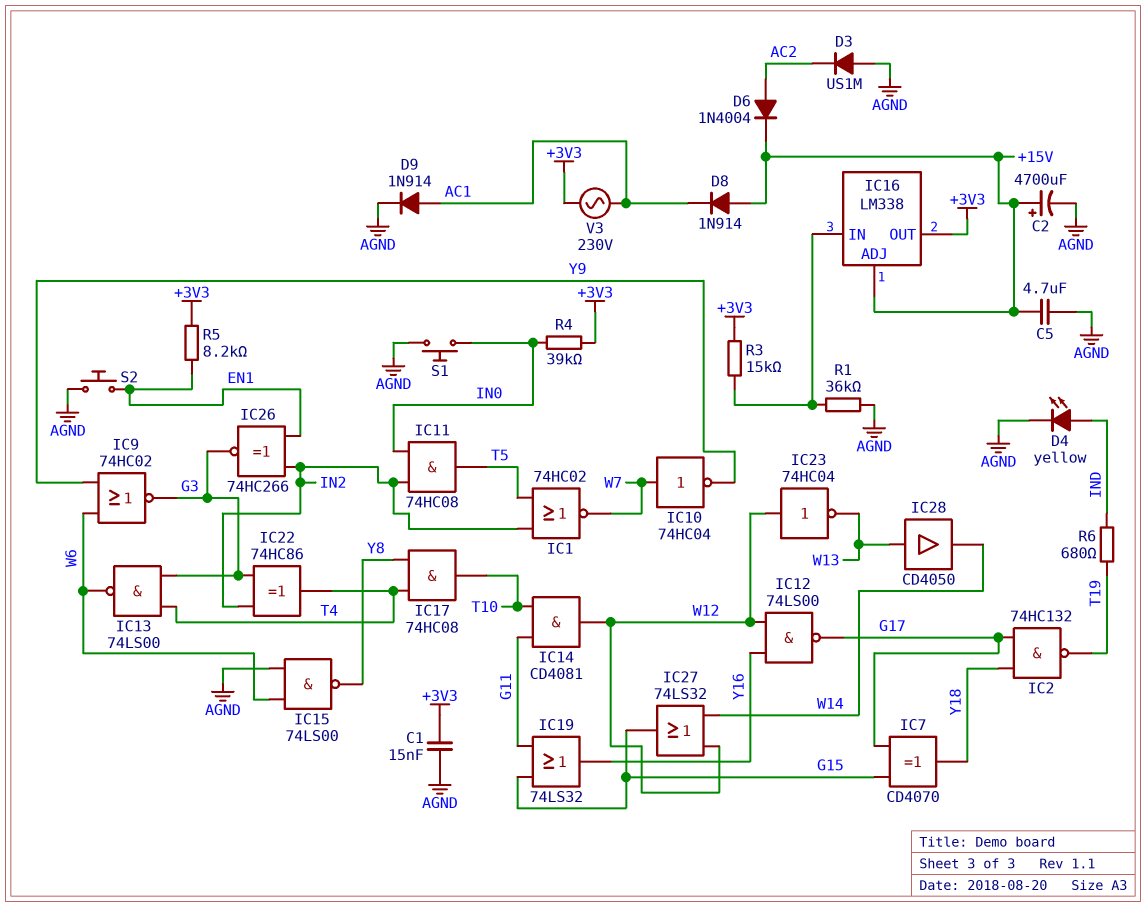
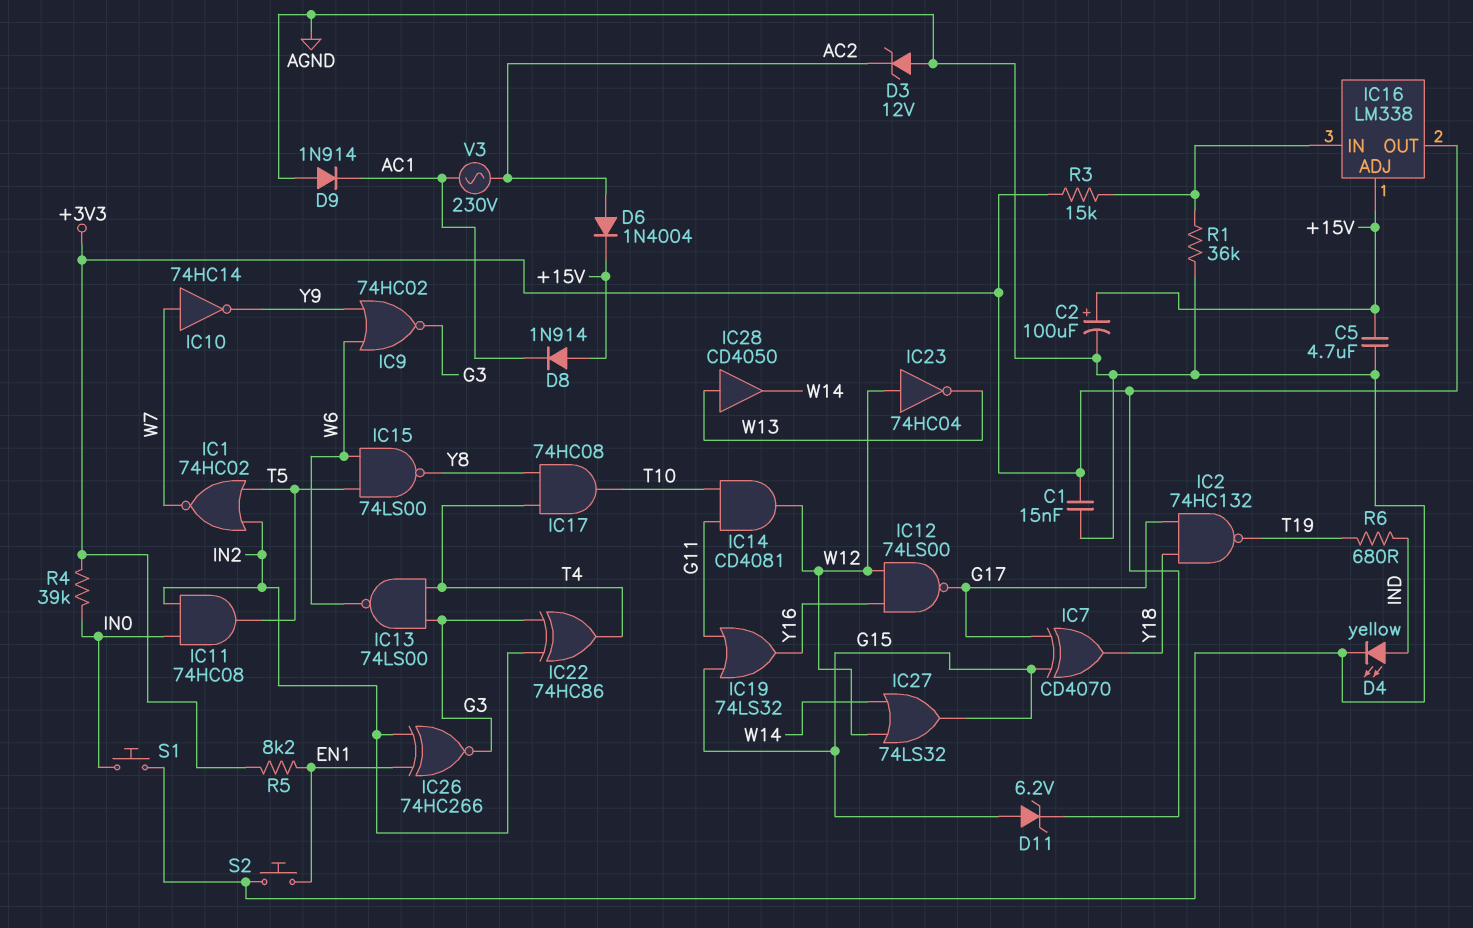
C2: 4700uF (plus +15V, minus AGND) -> 100uF (plus +15V, minus AGND)
D3: diode US1M (A AGND, K AC2) -> zener 12V (A AGND, K AC2)
D9: diode 1N914 (A AC1, K AGND) -> diode 1N914 (A AGND, K AC1)
D11: none -> zener 6.2V (A G15, K +3V3)
IC10: NOT 74HC04 (in W7, out Y9) -> NOT 74HC14 (in W7, out Y9)
IC15: NAND 74LS00 (in AGND, in W6, out Y8) -> NAND 74LS00 (in T5, in W6, out Y8)
V3: AC 230V (+3V3, AC1) -> AC 230V (AC1, AC2)

